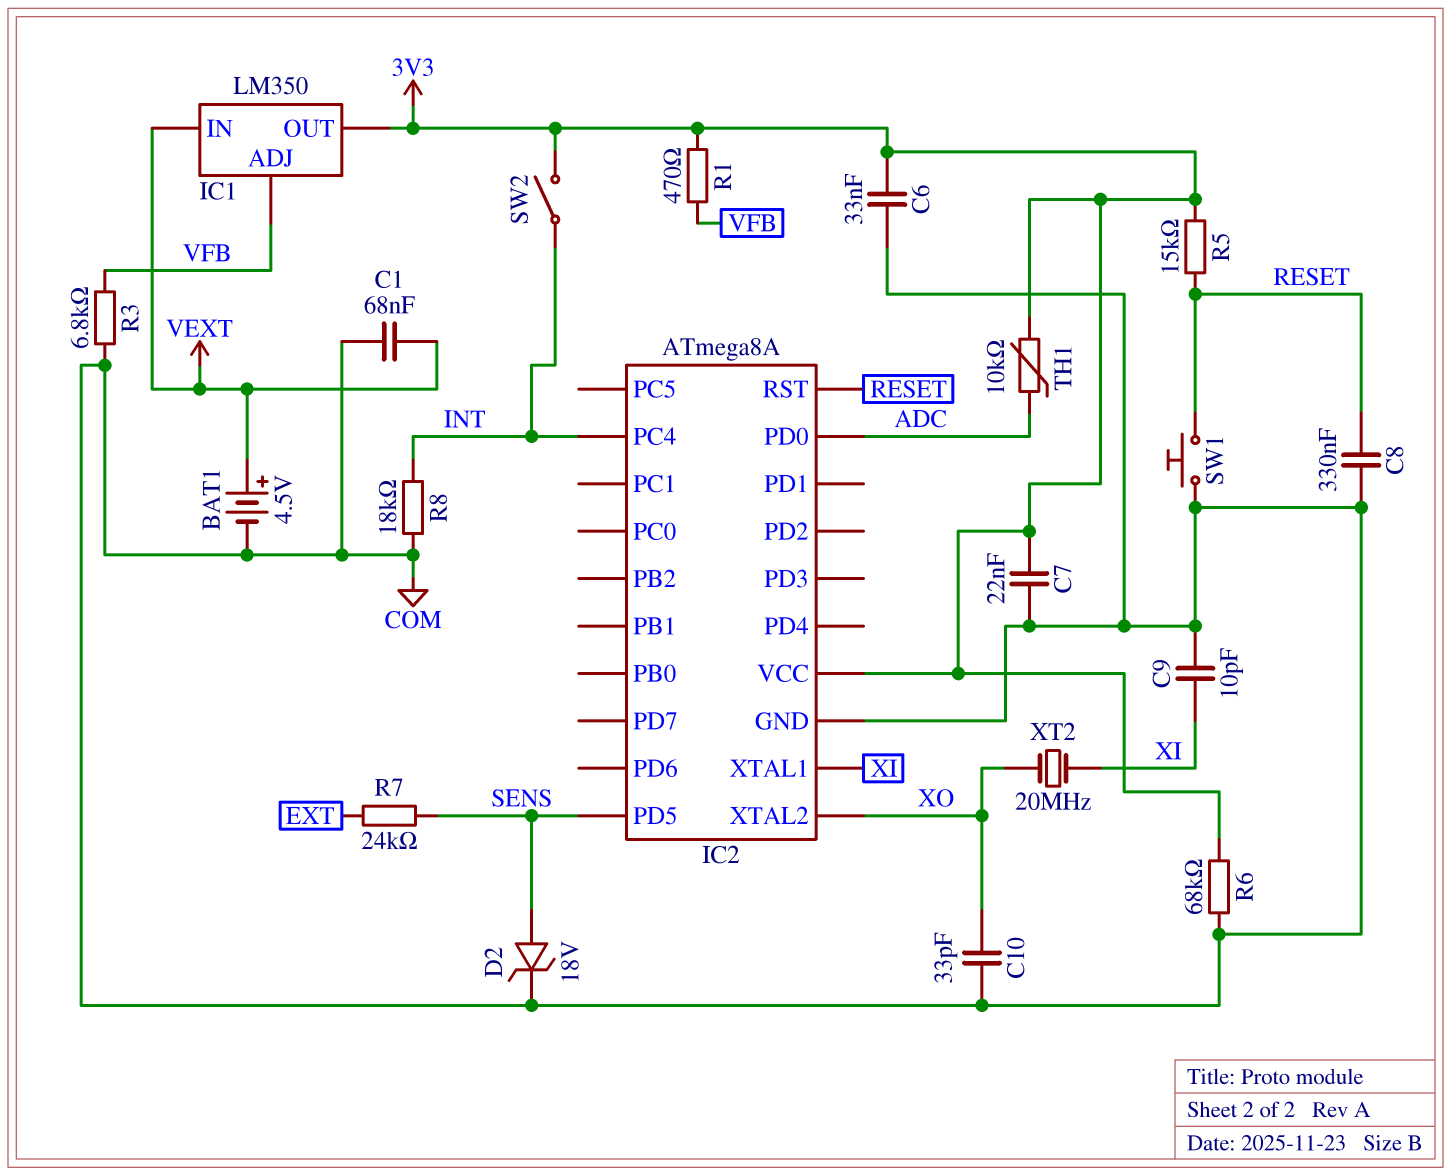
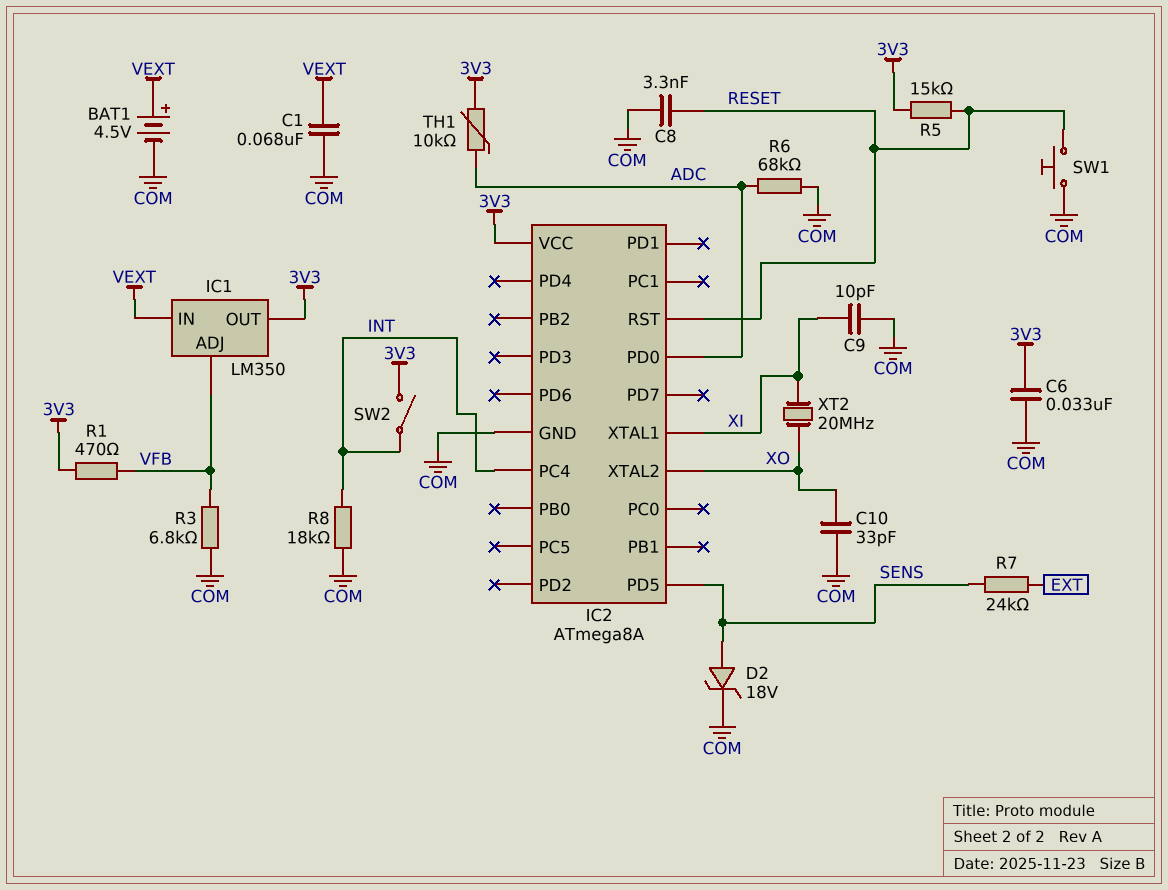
C7: 22nF (3V3, COM) -> none
C8: 330nF (COM, RESET) -> 3.3nF (COM, RESET)
R6: 68k (3V3, COM) -> 68k (ADC, COM)

